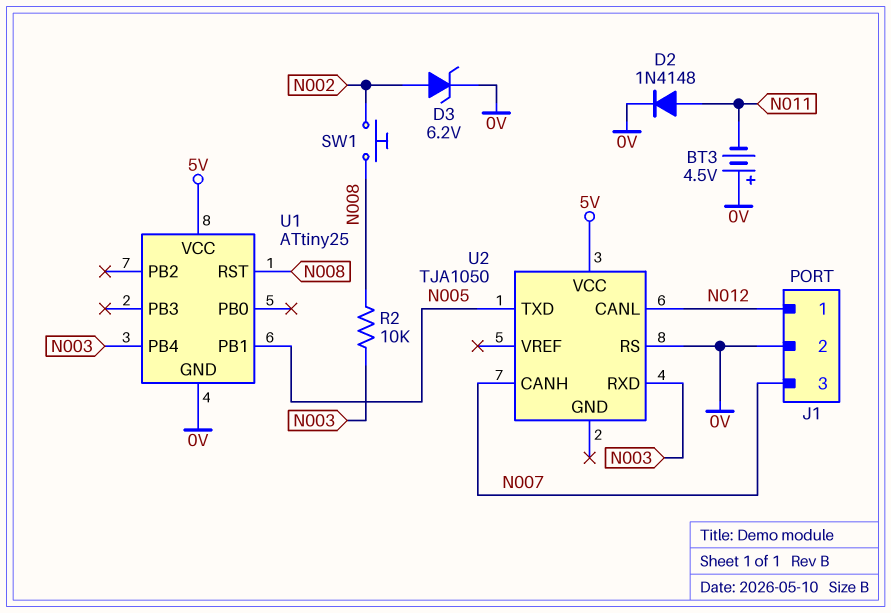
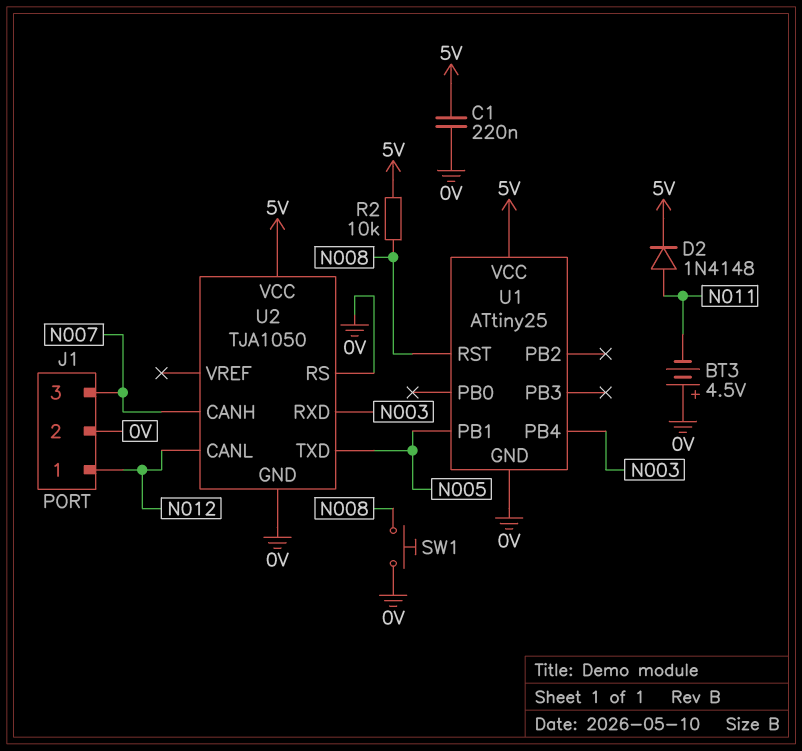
C1: none -> 220nF (0V, 5V)
D2: diode 1N4148 (A N011, K 0V) -> diode 1N4148 (A N011, K 5V)
D3: zener 6.2V (A N002, K 0V) -> none
R2: 10k (N003, N008) -> 10k (5V, N008)
SW1: button (N002, N008) -> button (0V, N008)
U2 pin GND: none -> 0V

